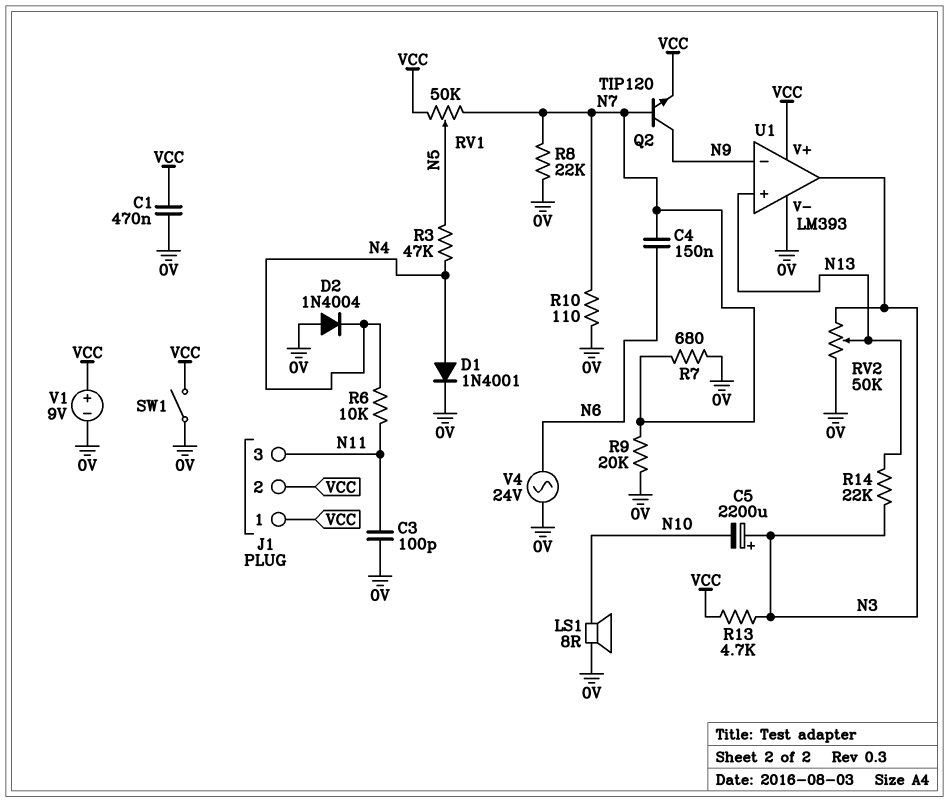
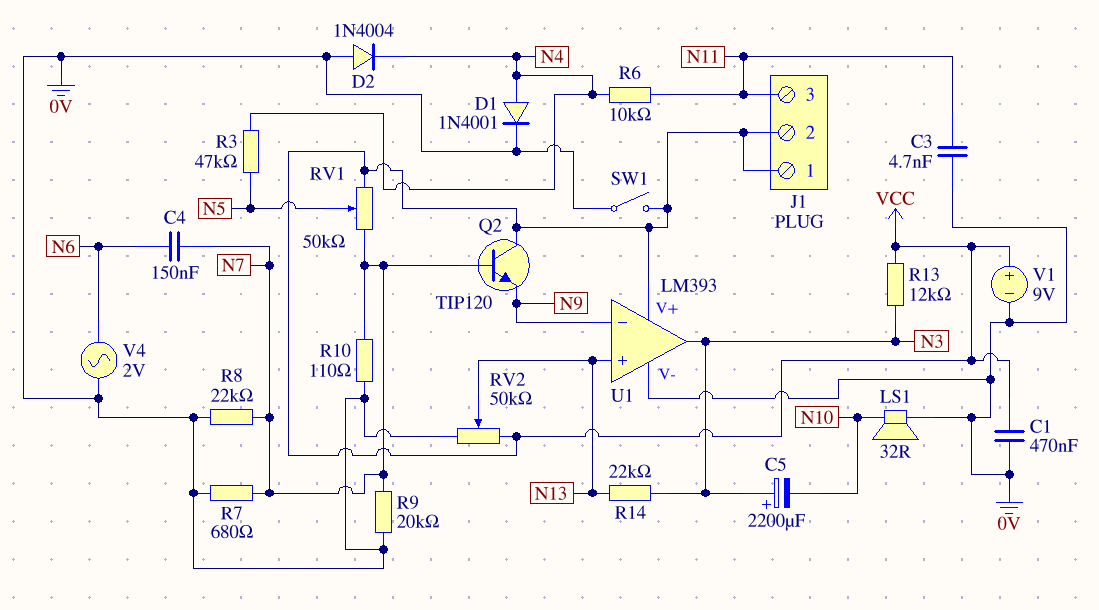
C3: 100pF (0V, N11) -> 4.7nF (0V, N11)
LS1: speaker 8R (0V, N10) -> speaker 32R (0V, N10)
Q2: NPN TIP120 (B N7, C N9, E VCC) -> NPN TIP120 (B N7, C VCC, E N9)
R13: 4.7k (N3, VCC) -> 12k (N3, VCC)
RV2: 50k (0V, N3, wiper N13) -> 50k (0V, VCC, wiper N13)
V4: AC 24V (0V, N6) -> AC 2V (0V, N6)

